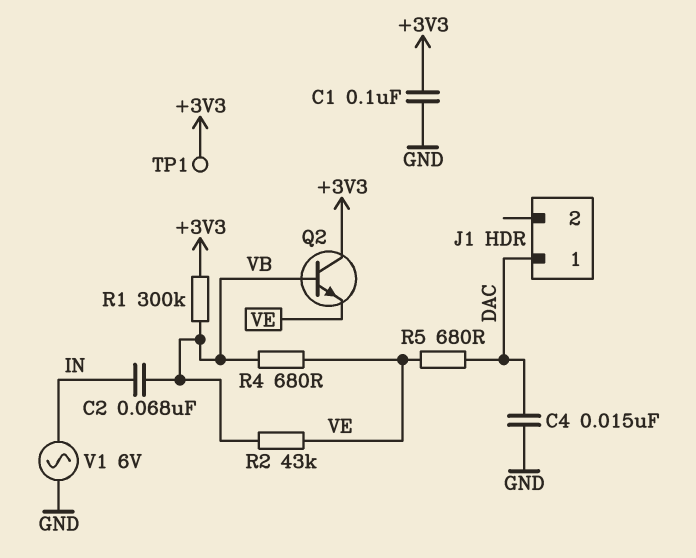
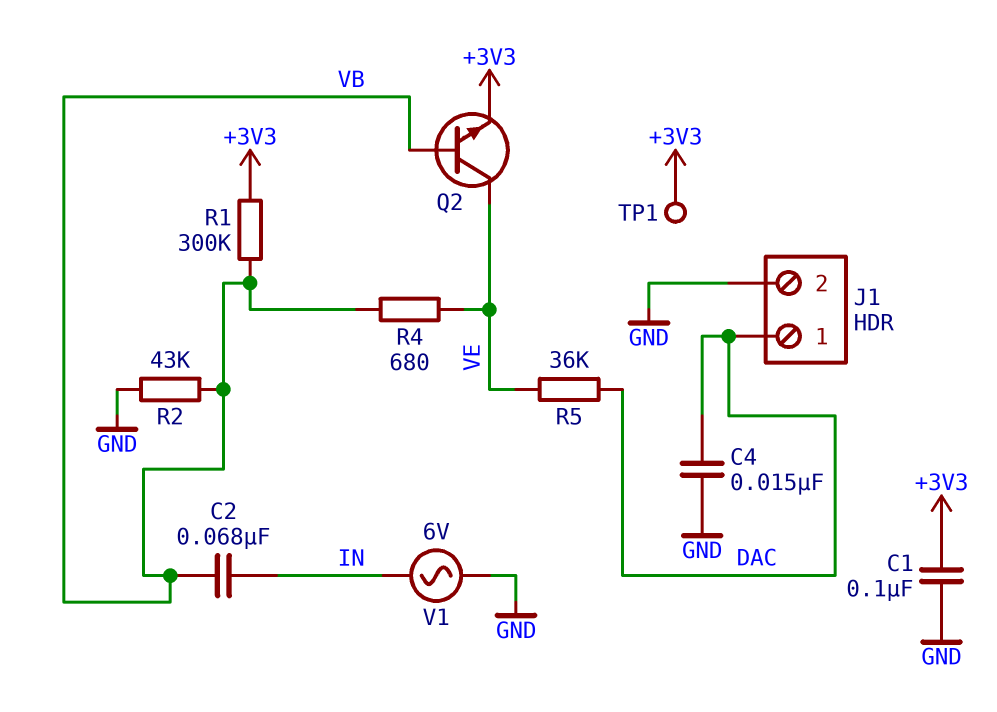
J1 pin 2: none -> GND
Q2: NPN (B VB, C +3V3, E VE) -> NPN (B VB, C VE, E +3V3)
R2: 43k (VB, VE) -> 43k (GND, VB)
R5: 680 (DAC, VE) -> 36k (DAC, VE)

